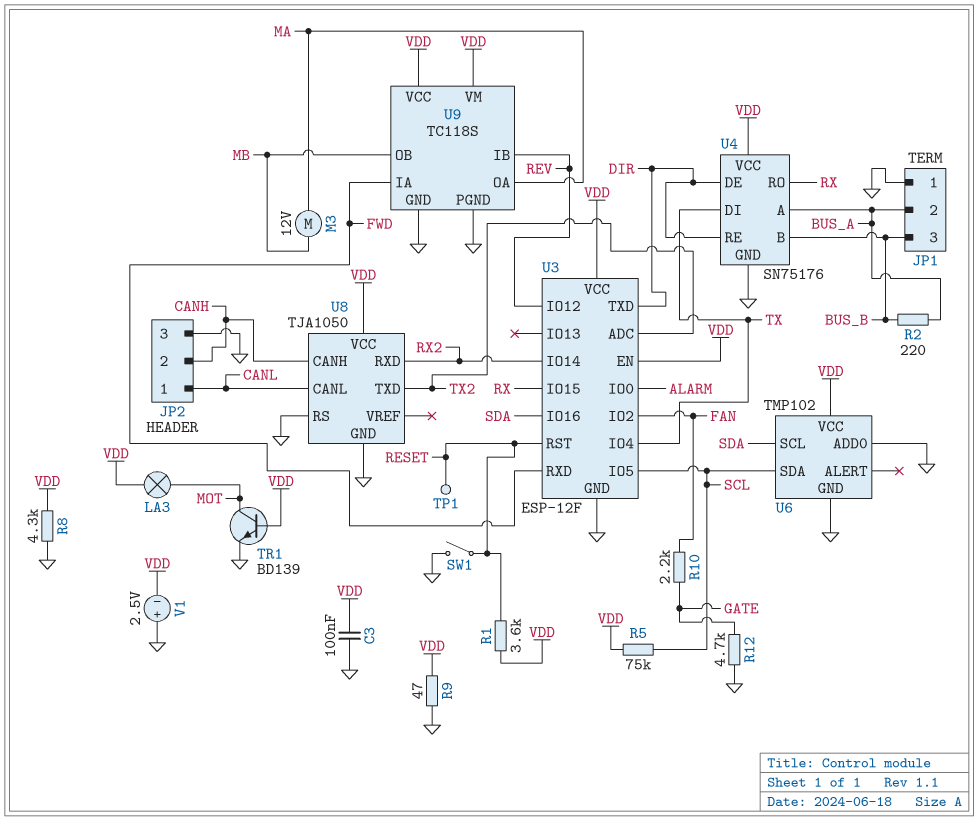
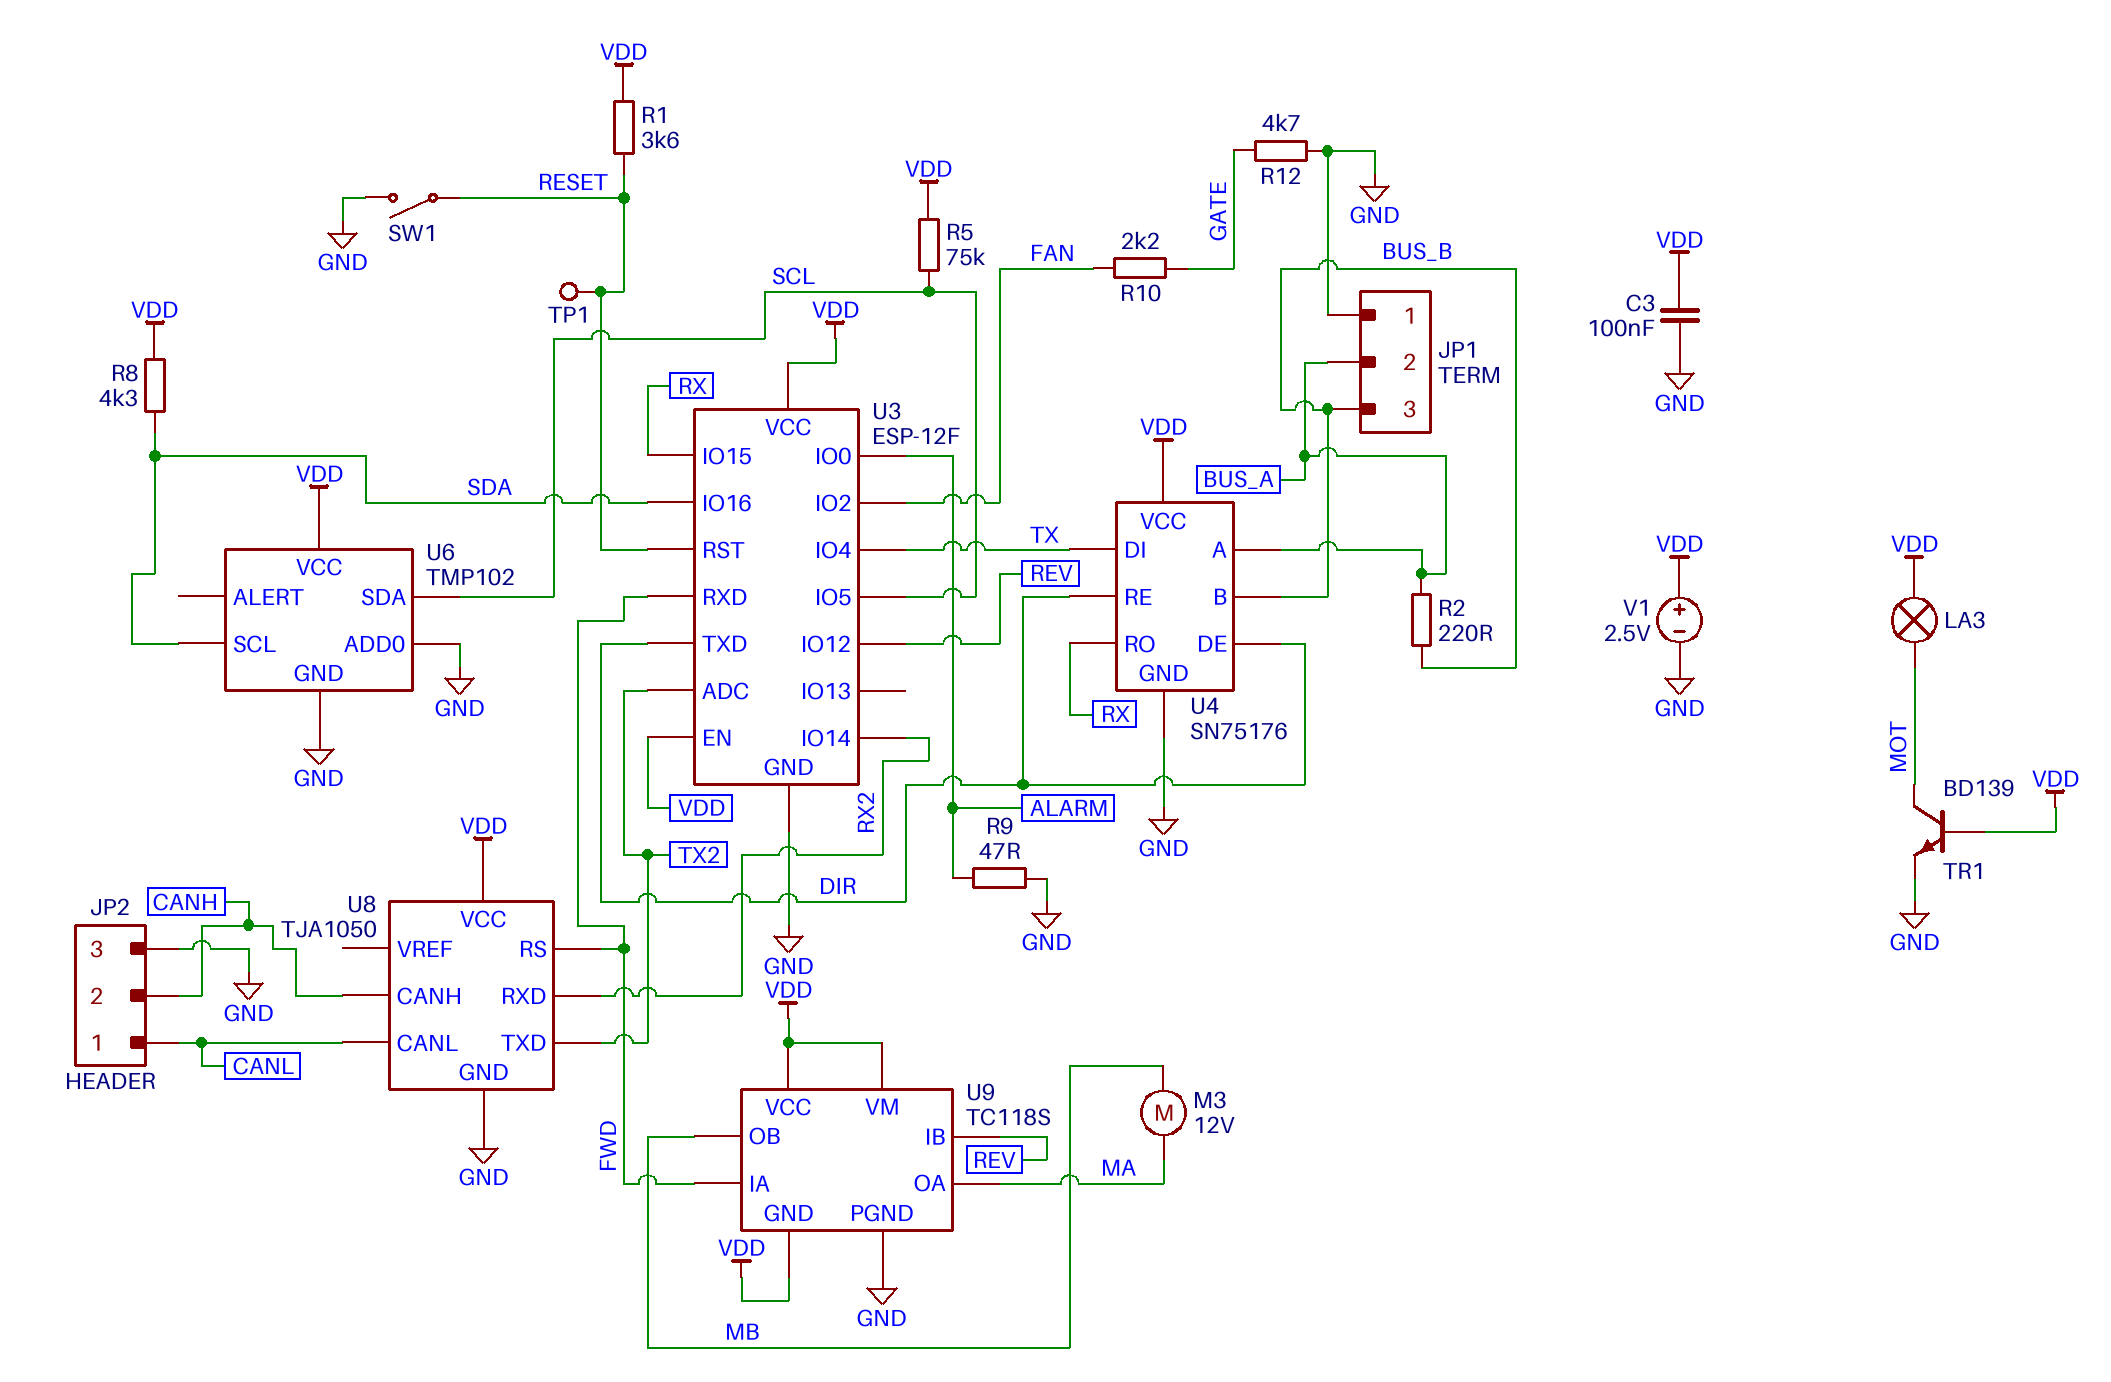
R8: 4.3k (GND, VDD) -> 4.3k (SDA, VDD)
R9: 47 (GND, VDD) -> 47 (ALARM, GND)
U8 pin RS: GND -> FWD
U9 pin GND: GND -> VDD
V1: 2.5V (plus GND, minus VDD) -> 2.5V (plus VDD, minus GND)

